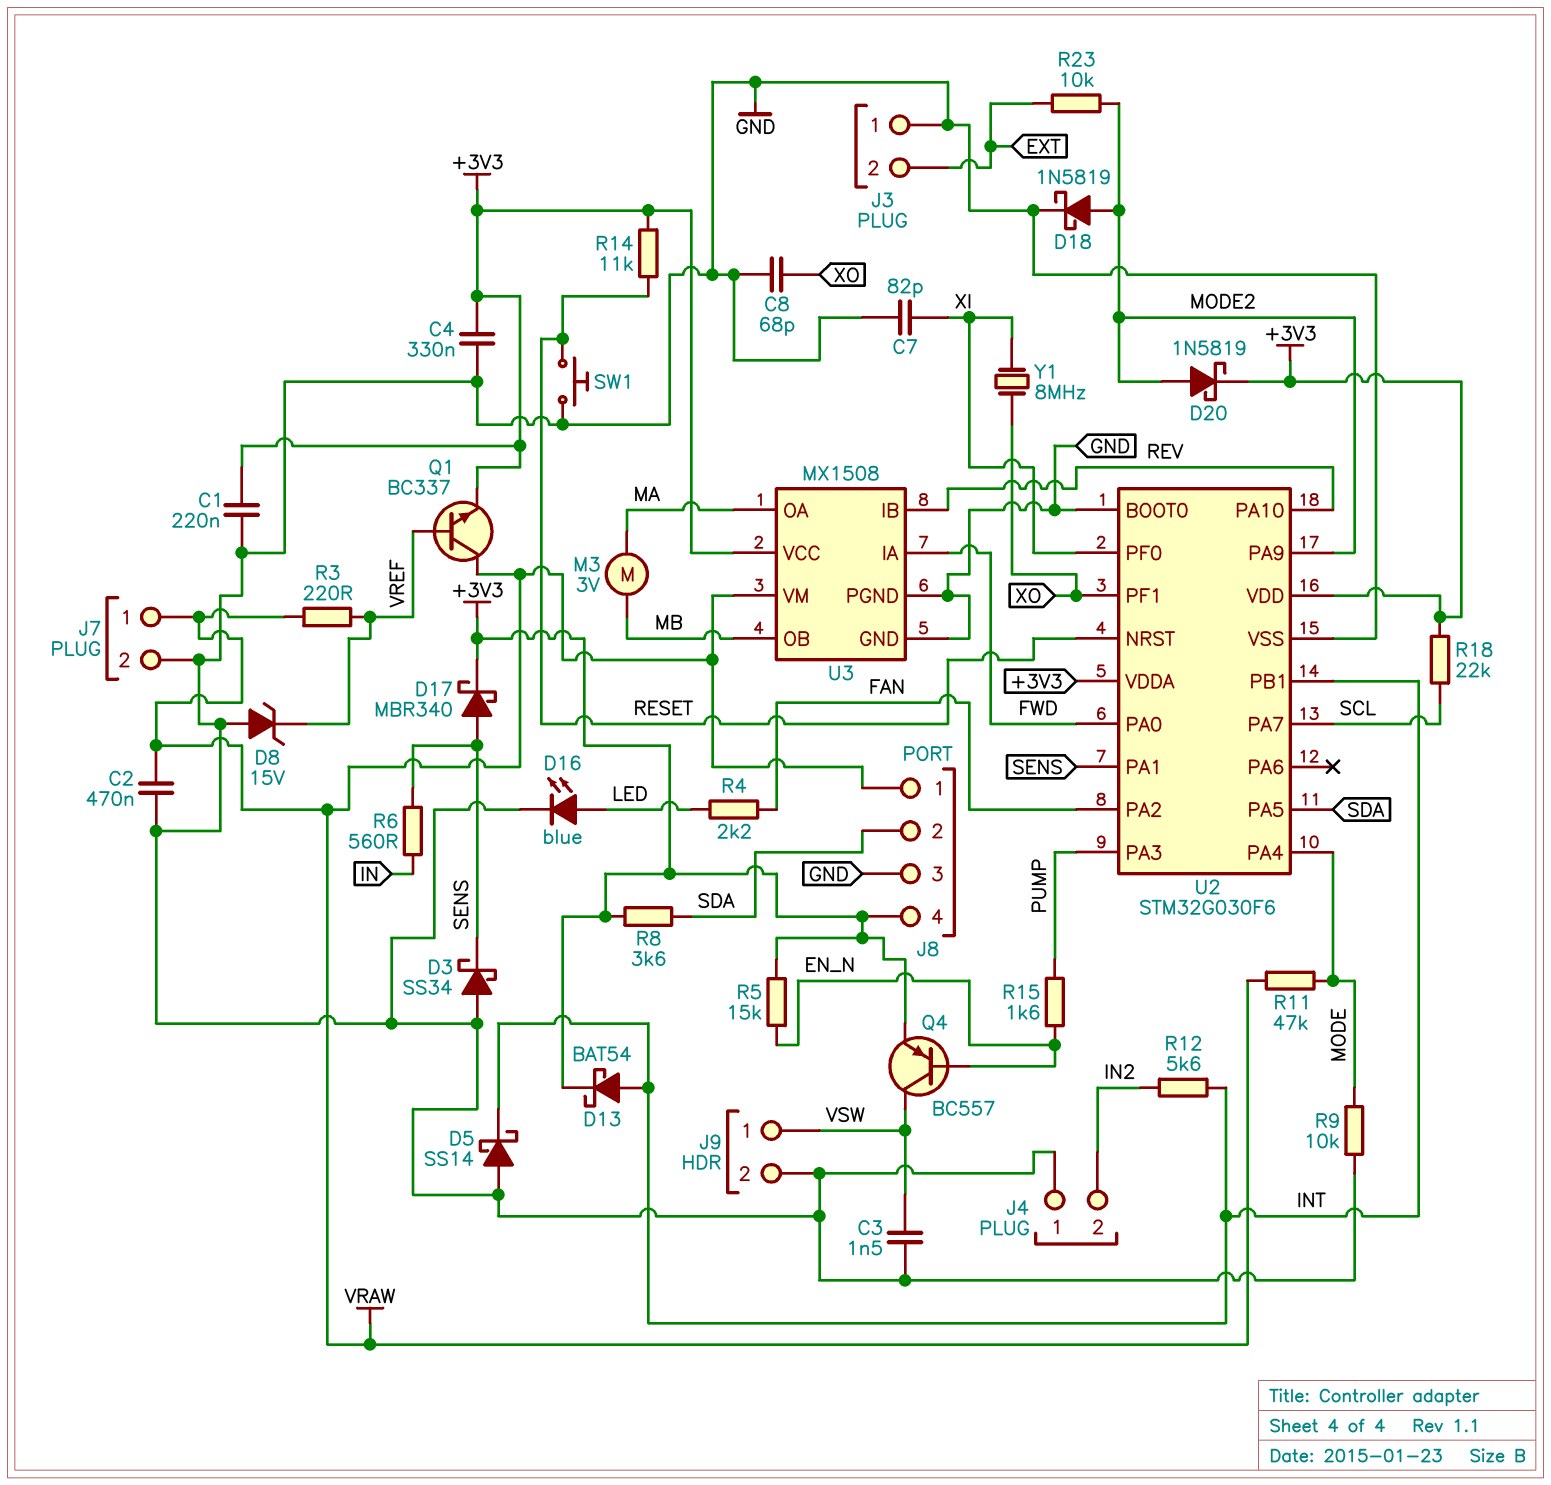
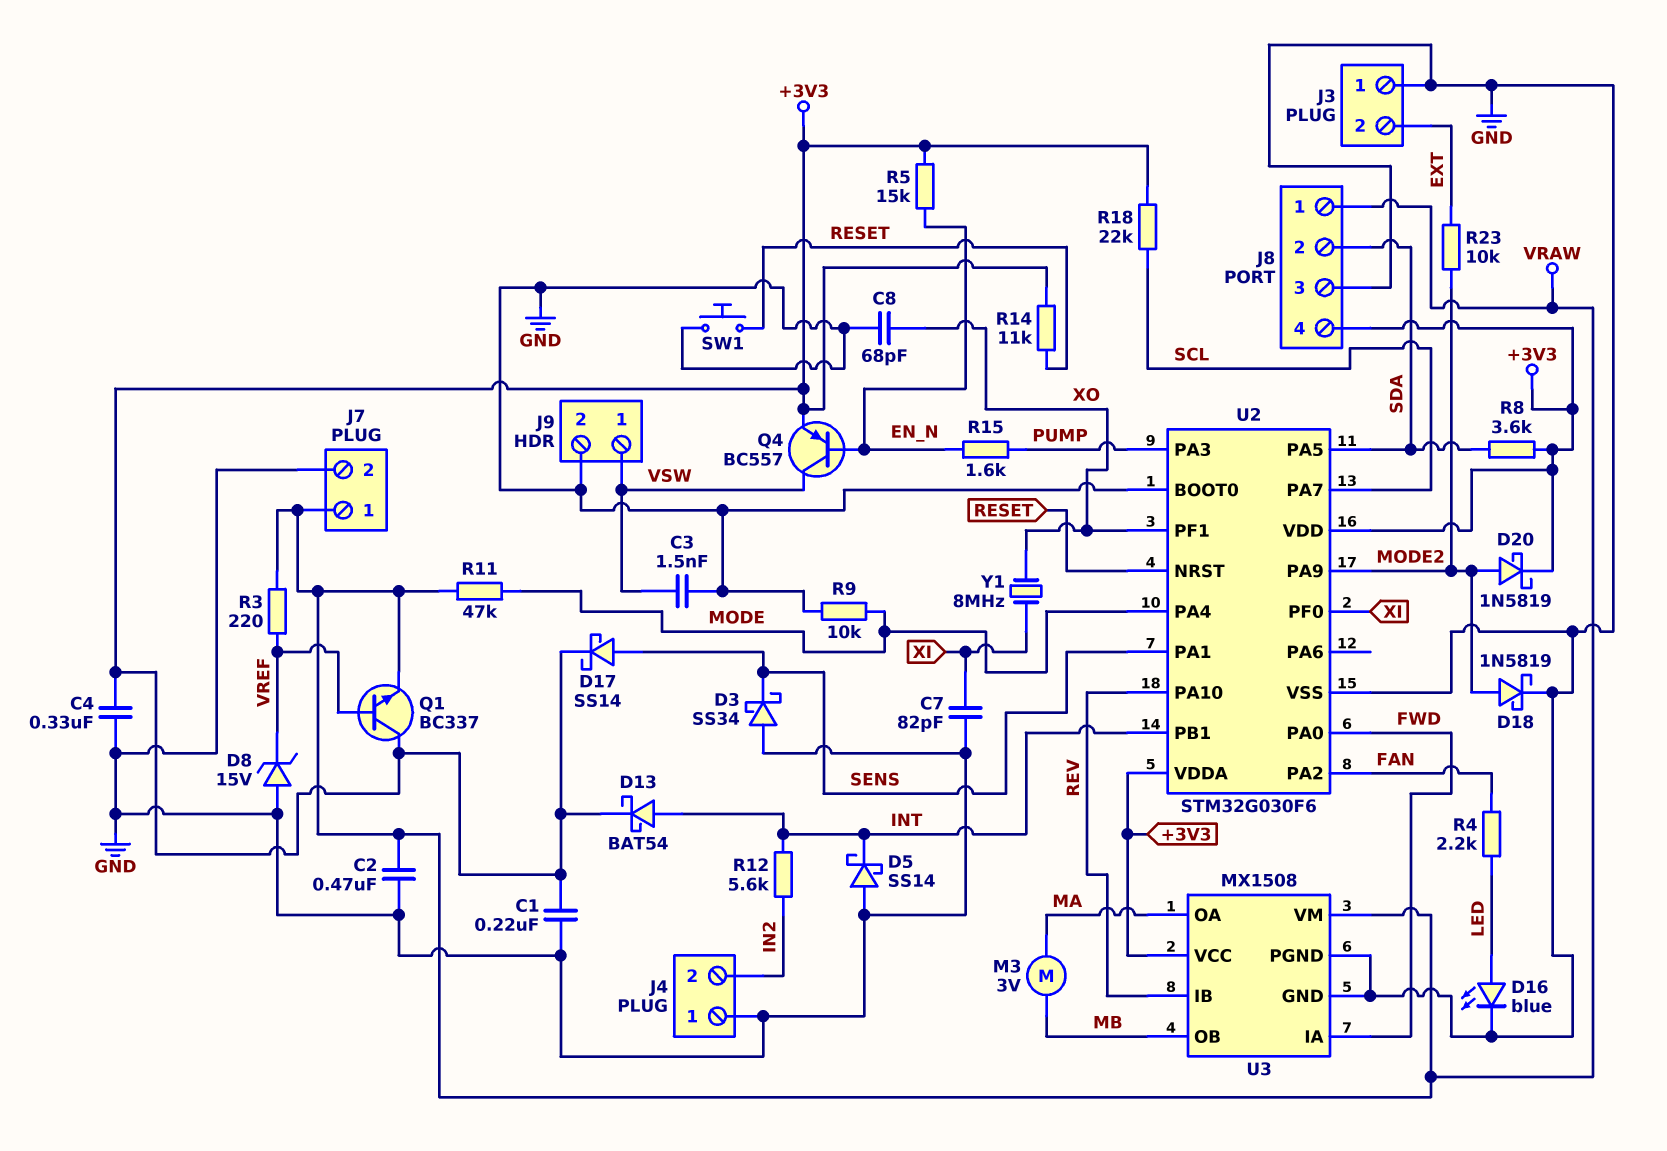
D17: schottky MBR340 (A SENS, K +3V3) -> schottky SS14 (A SENS, K +3V3)
Q1: NPN BC337 (B VREF, C VRAW, E +3V3) -> NPN BC337 (B VREF, C +3V3, E VRAW)
R6: 560 (IN, SENS) -> none

